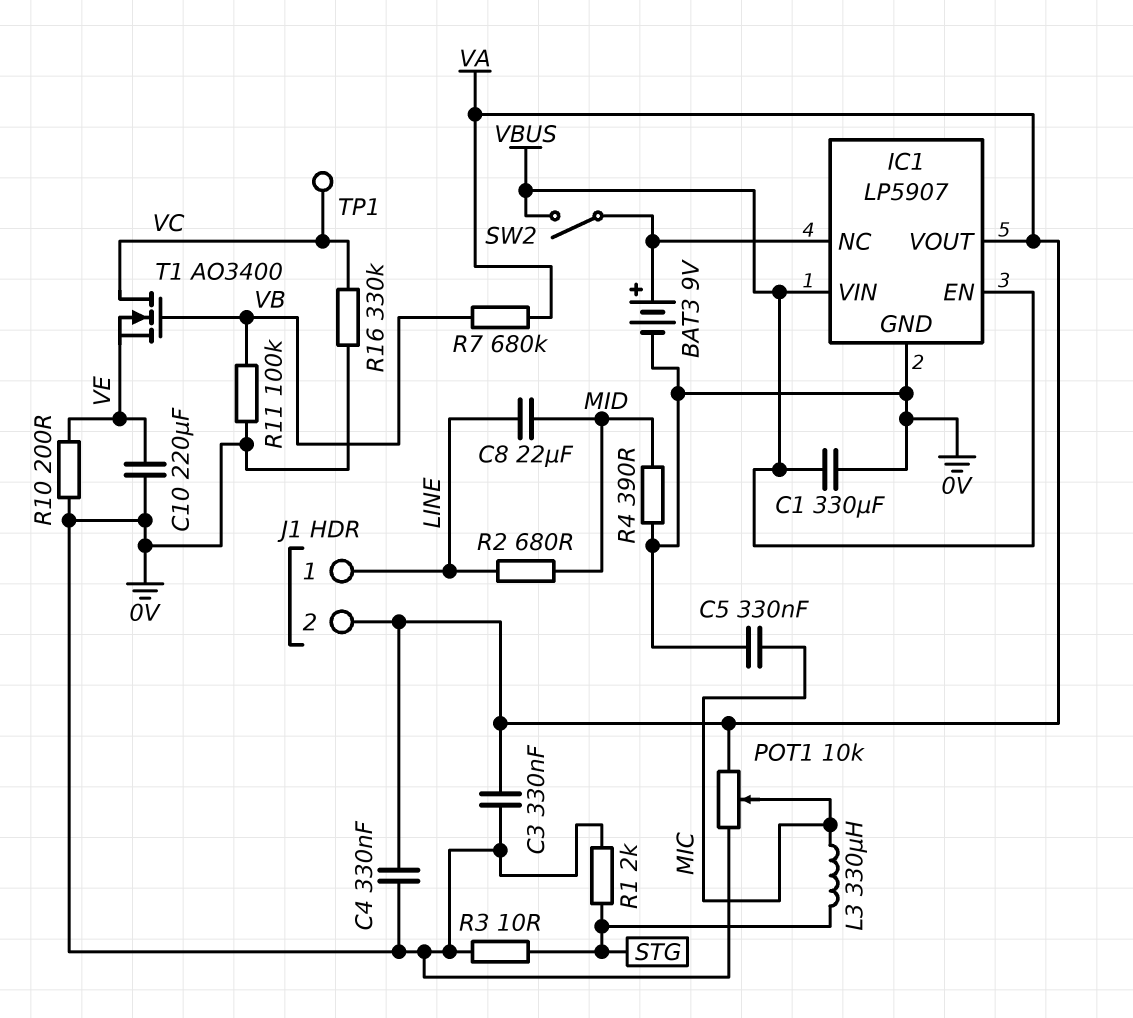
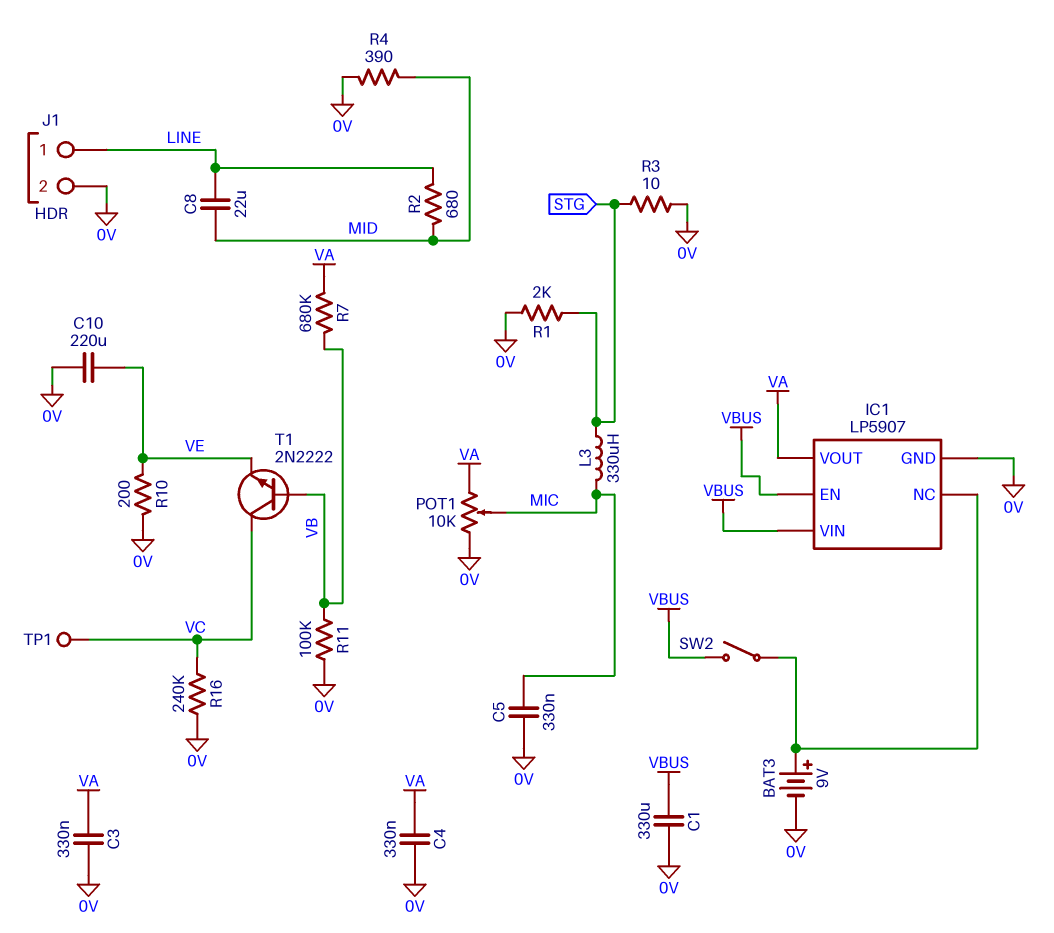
J1 pin 2: VA -> 0V
R16: 330k (0V, VC) -> 240k (0V, VC)
T1: NMOS AO3400 (G VB, D VC, S VE) -> NPN 2N2222 (B VB, C VC, E VE)

